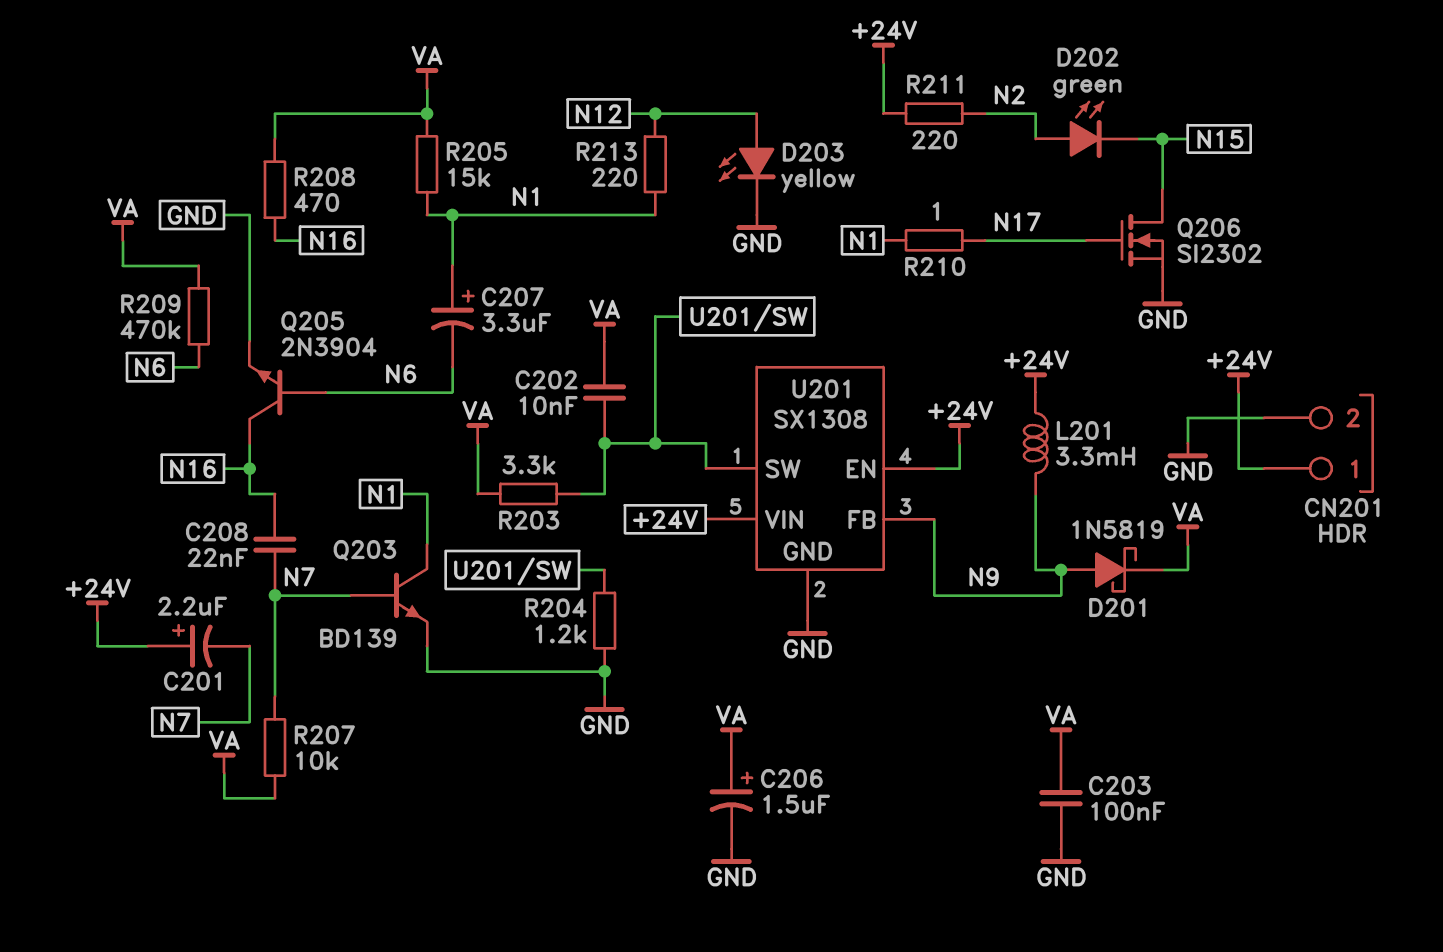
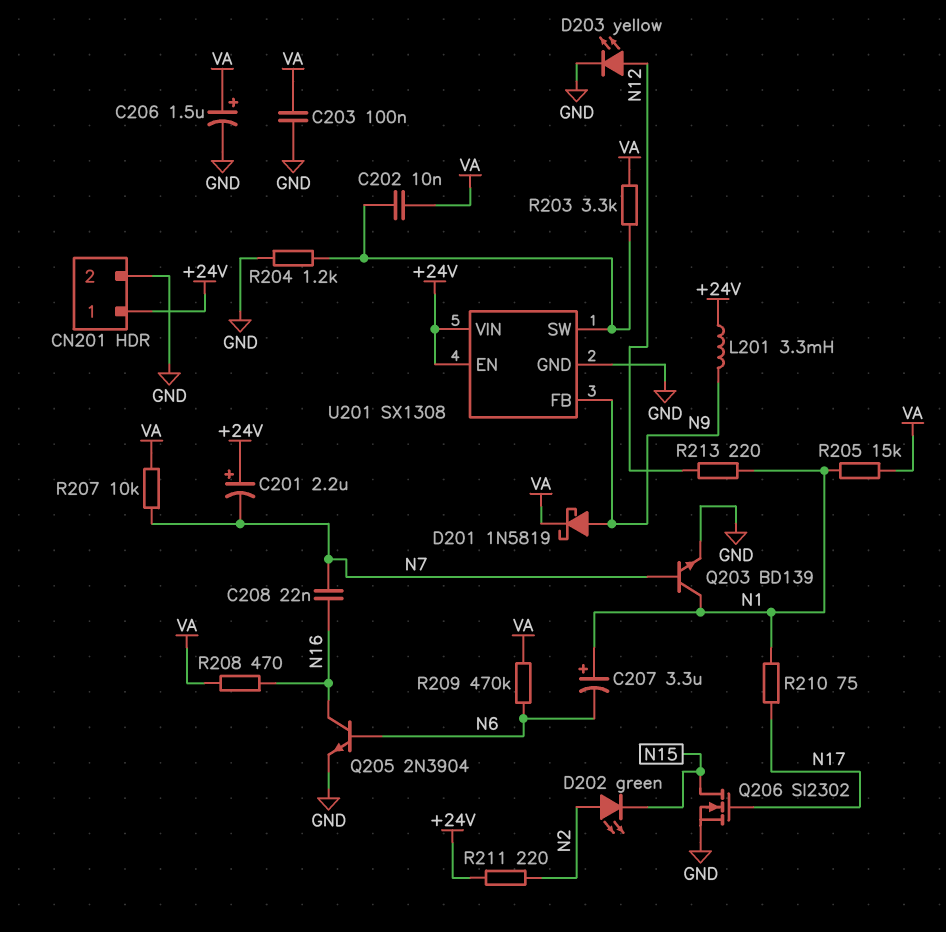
R210: 1 (N1, N17) -> 75 (N1, N17)

